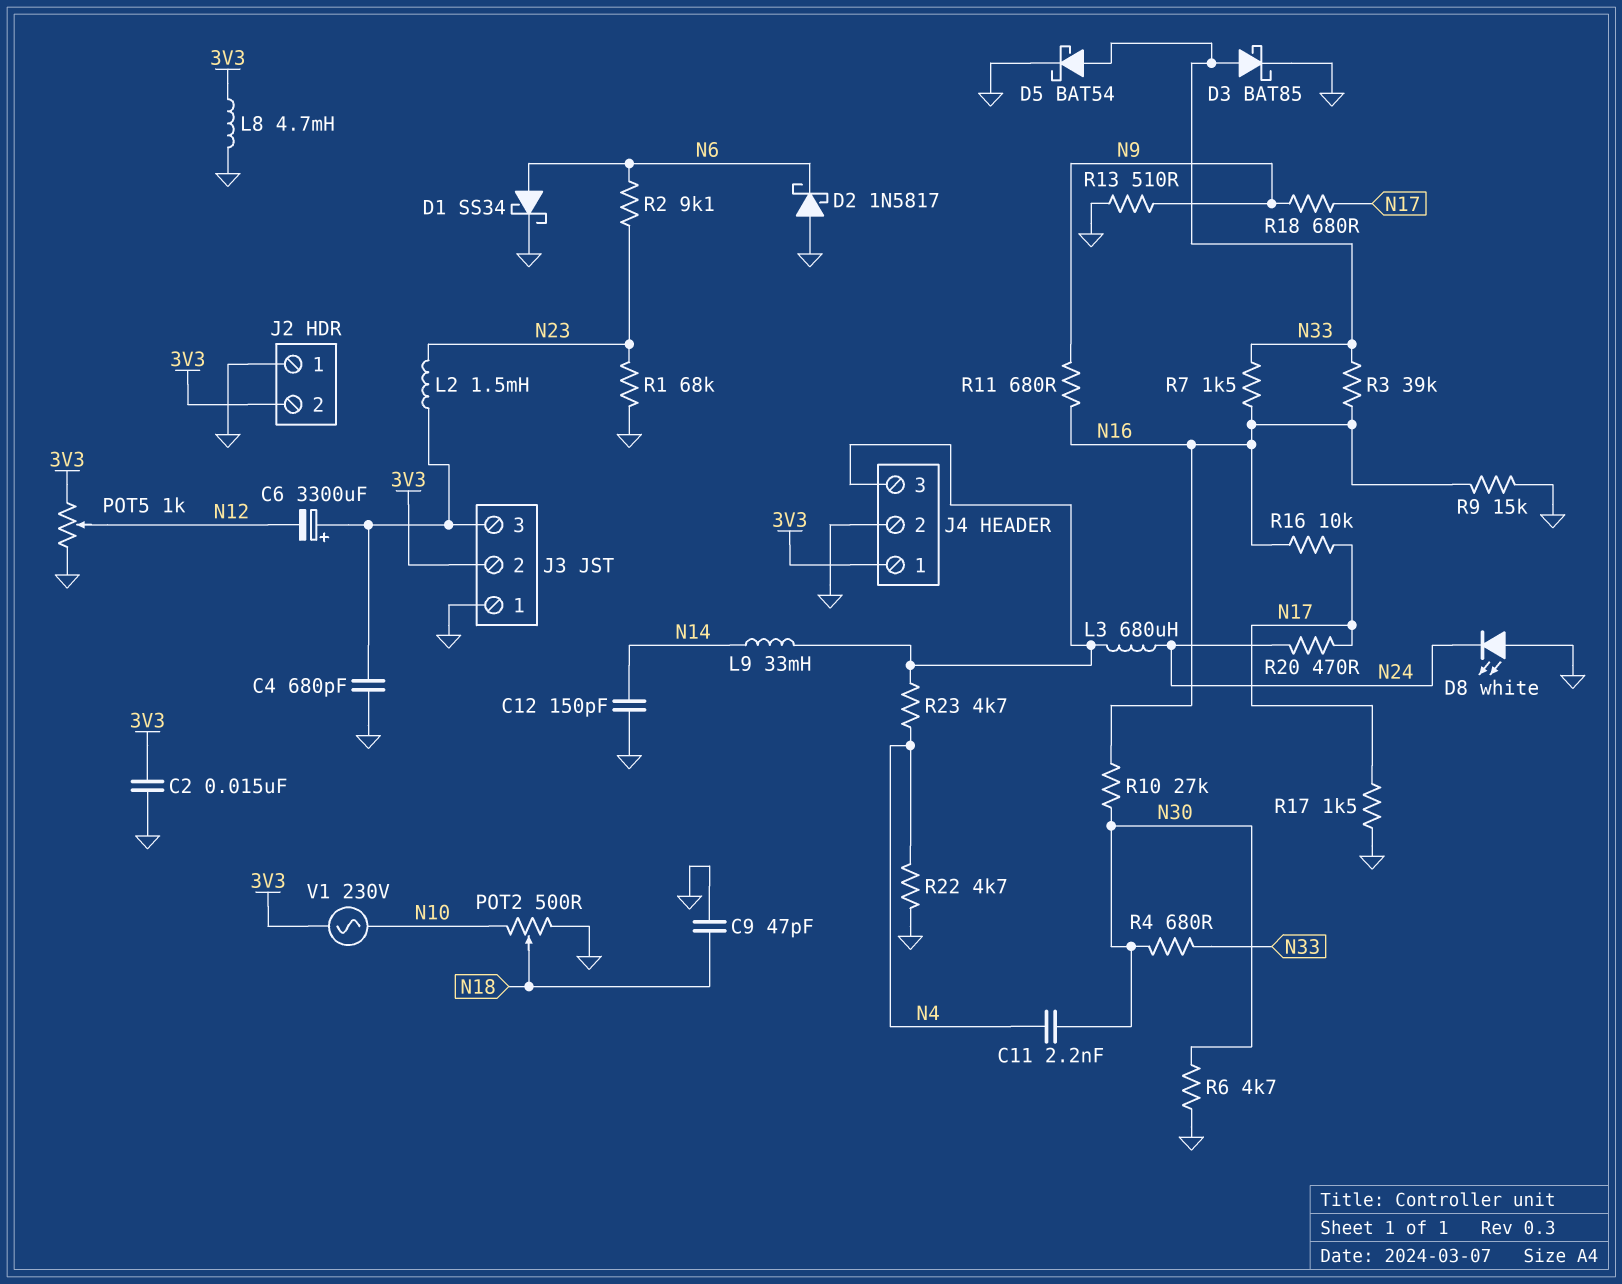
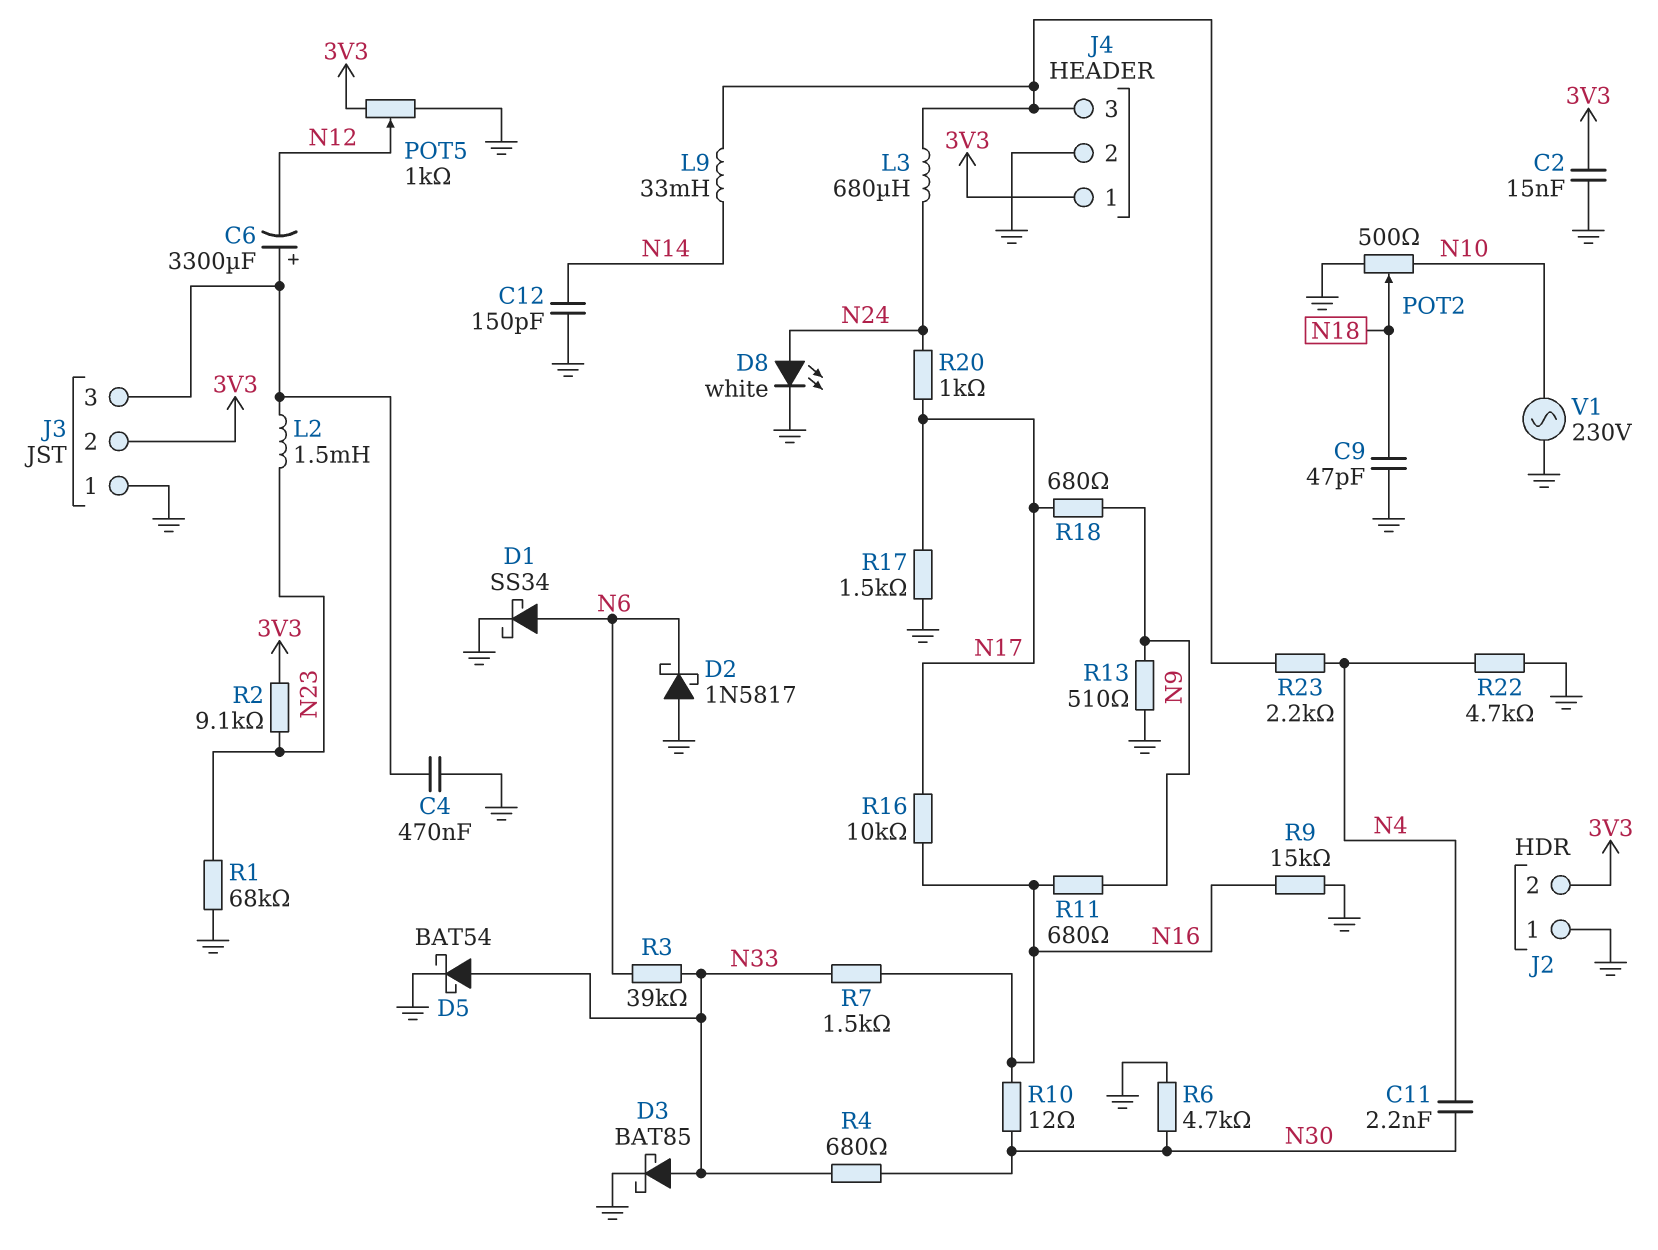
C4: 680pF (GND, J3/3) -> 470nF (GND, J3/3)
D8: LED white (A GND, K N24) -> LED white (A N24, K GND)
L8: 4.7mH (3V3, GND) -> none
R2: 9.1k (N6, N23) -> 9.1k (3V3, N23)
R3: 39k (N16, N33) -> 39k (N6, N33)
R10: 27k (N16, N30) -> 12 (N16, N30)
R20: 470 (N17, N24) -> 1k (N17, N24)
R23: 4.7k (J4/3, N4) -> 2.2k (J4/3, N4)
V1: AC 230V (3V3, N10) -> AC 230V (GND, N10)

